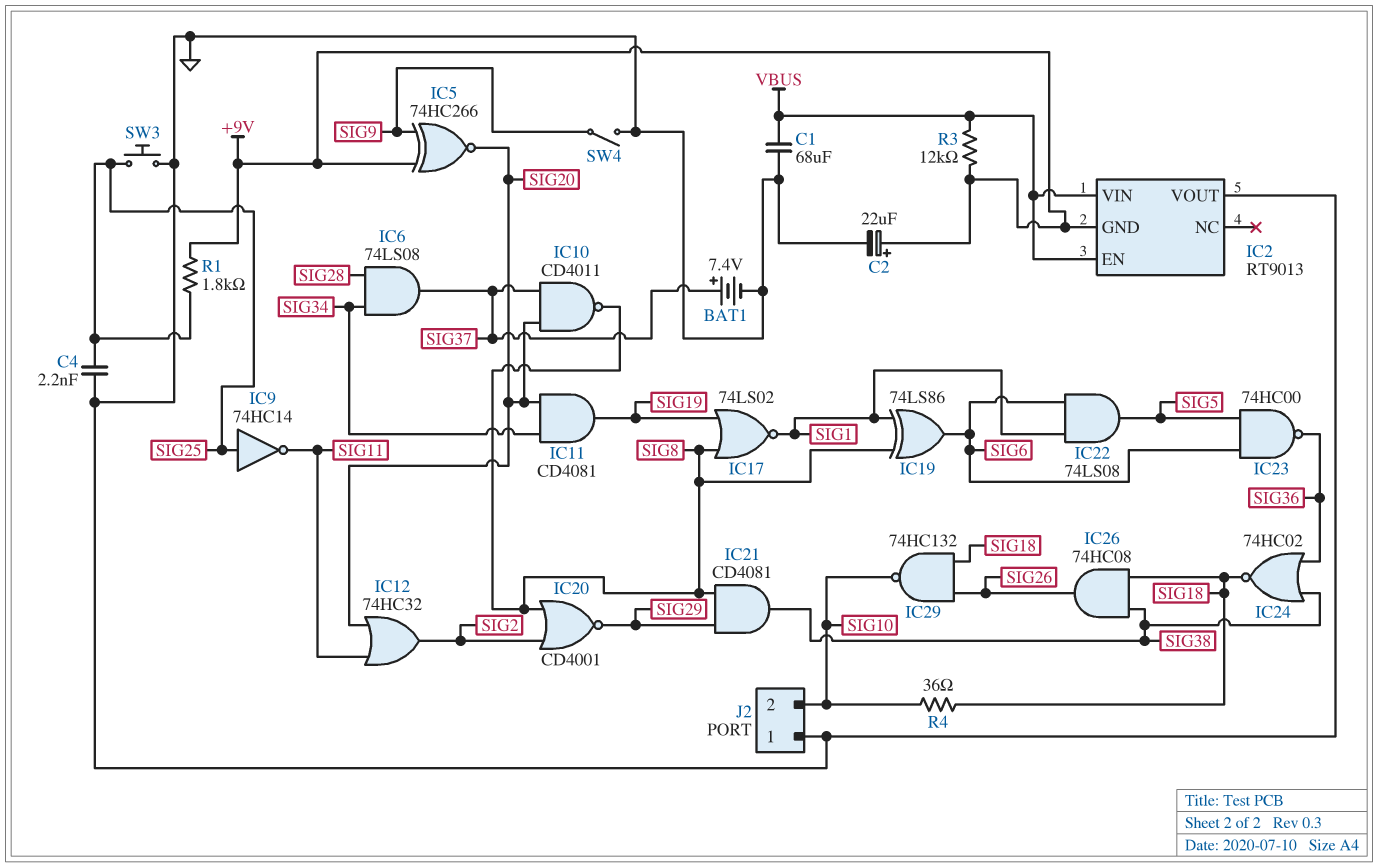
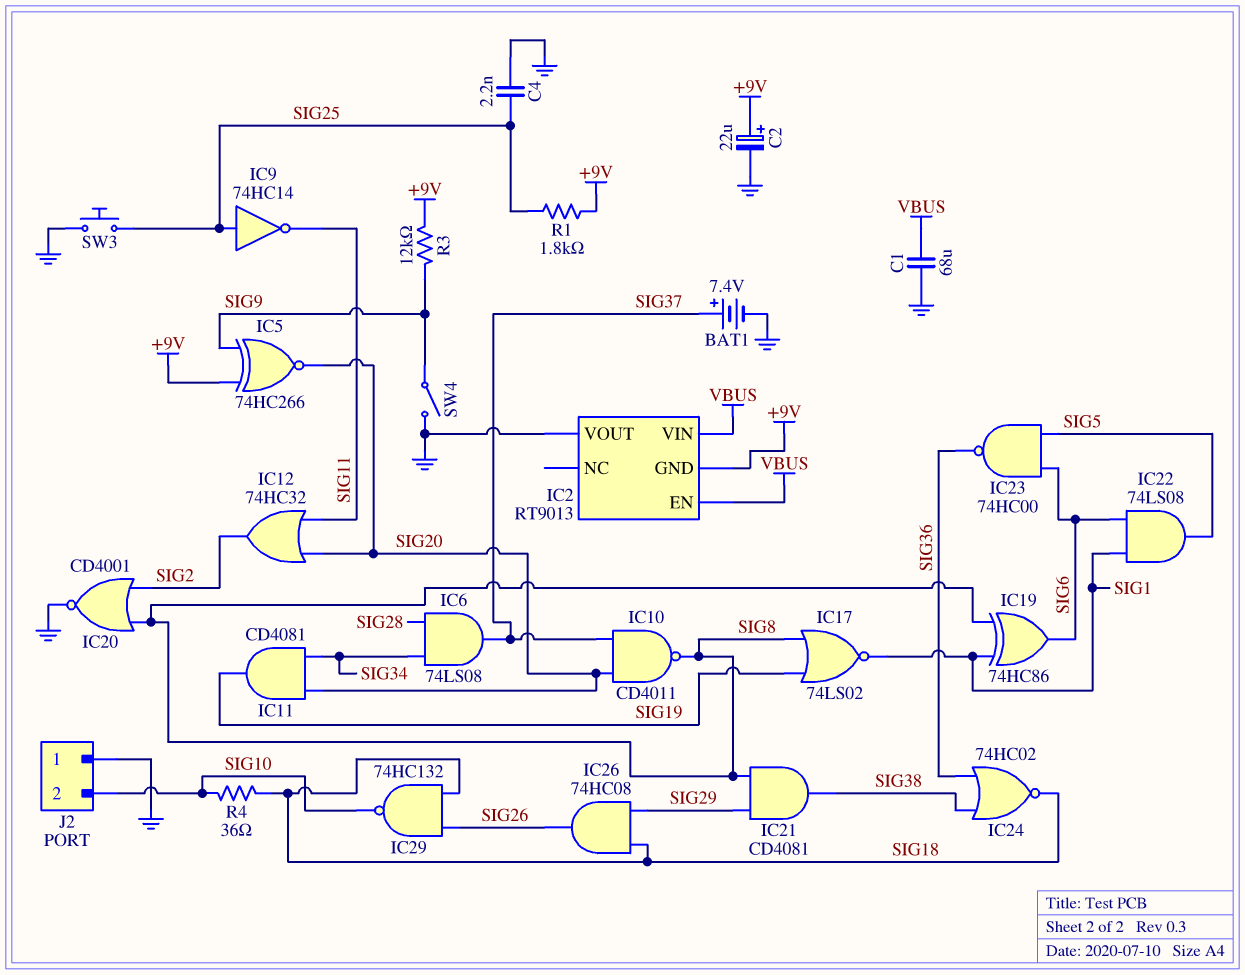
IC19: XOR 74LS86 (in SIG1, in SIG8, out SIG6) -> XOR 74HC86 (in SIG1, in SIG8, out SIG6)
IC20: NOR CD4001 (in SIG2, in SIG8, out SIG29) -> NOR CD4001 (in SIG2, in SIG8, out GND)
IC26: AND 74HC08 (in SIG18, in SIG38, out SIG26) -> AND 74HC08 (in SIG18, in SIG29, out SIG26)
R3: 12k (+9V, VBUS) -> 12k (+9V, SIG9)

